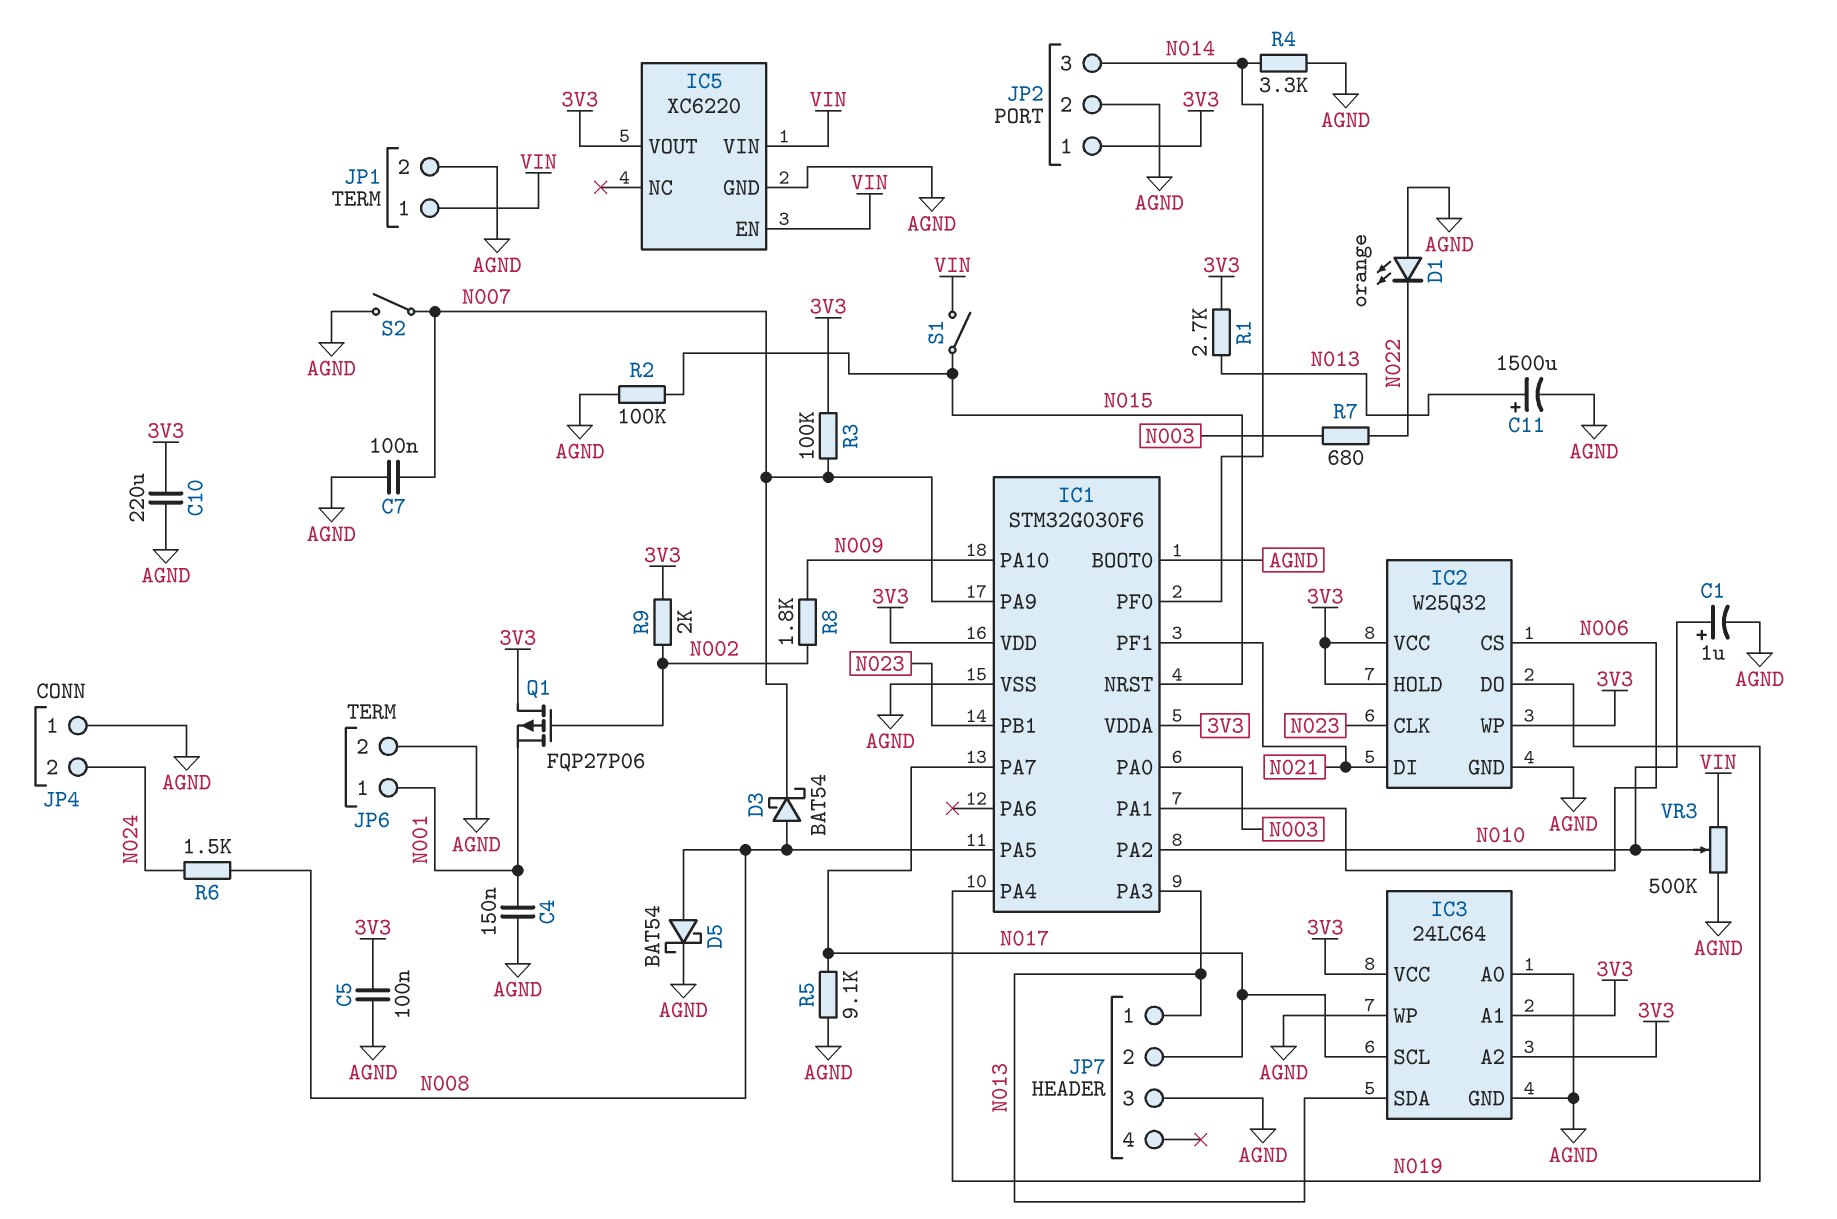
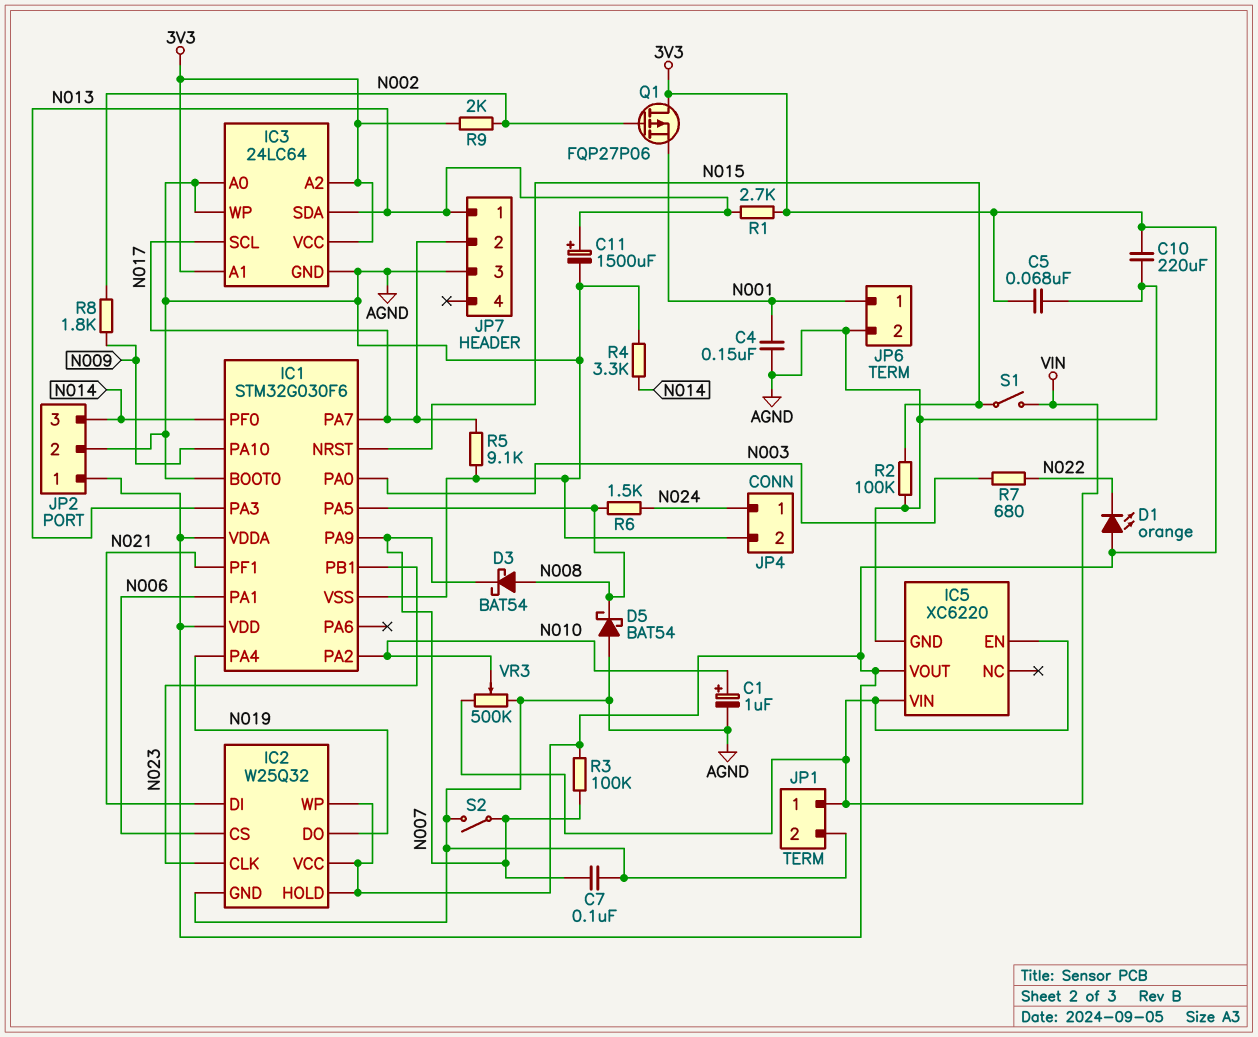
C5: 100nF (3V3, AGND) -> 68nF (3V3, AGND)
D1: LED orange (A AGND, K N022) -> LED orange (A 3V3, K N022)
D5: schottky BAT54 (A N008, K AGND) -> schottky BAT54 (A AGND, K N008)
JP4 pin 1: AGND -> N024
JP4 pin 2: N024 -> AGND

